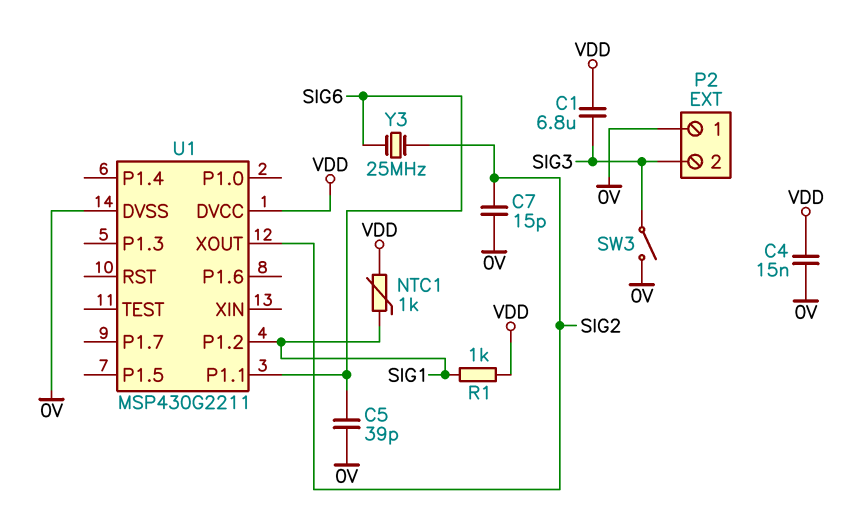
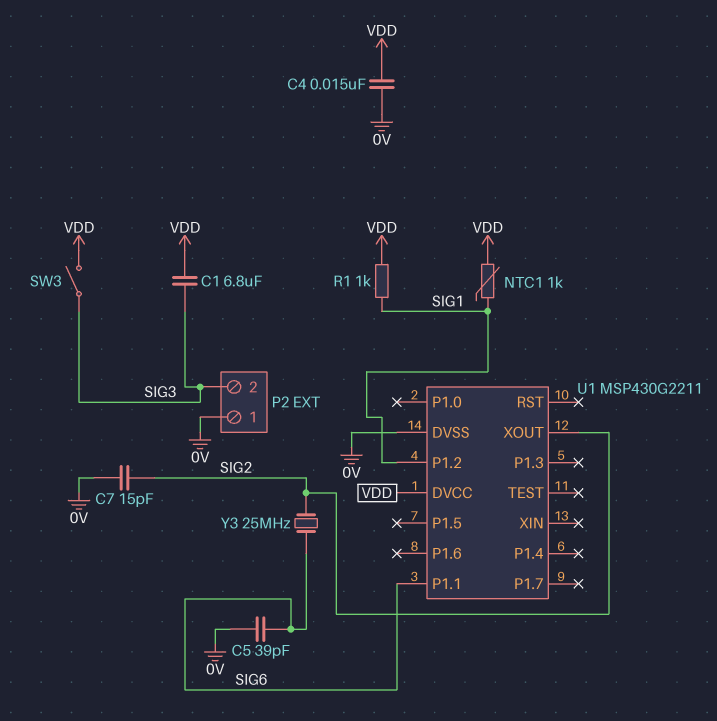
SW3: switch (0V, SIG3) -> switch (SIG3, VDD)

